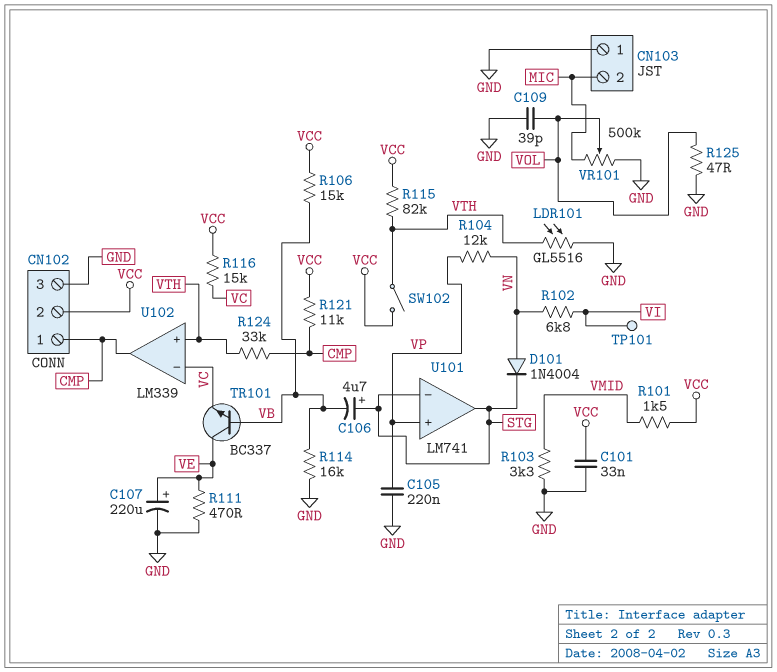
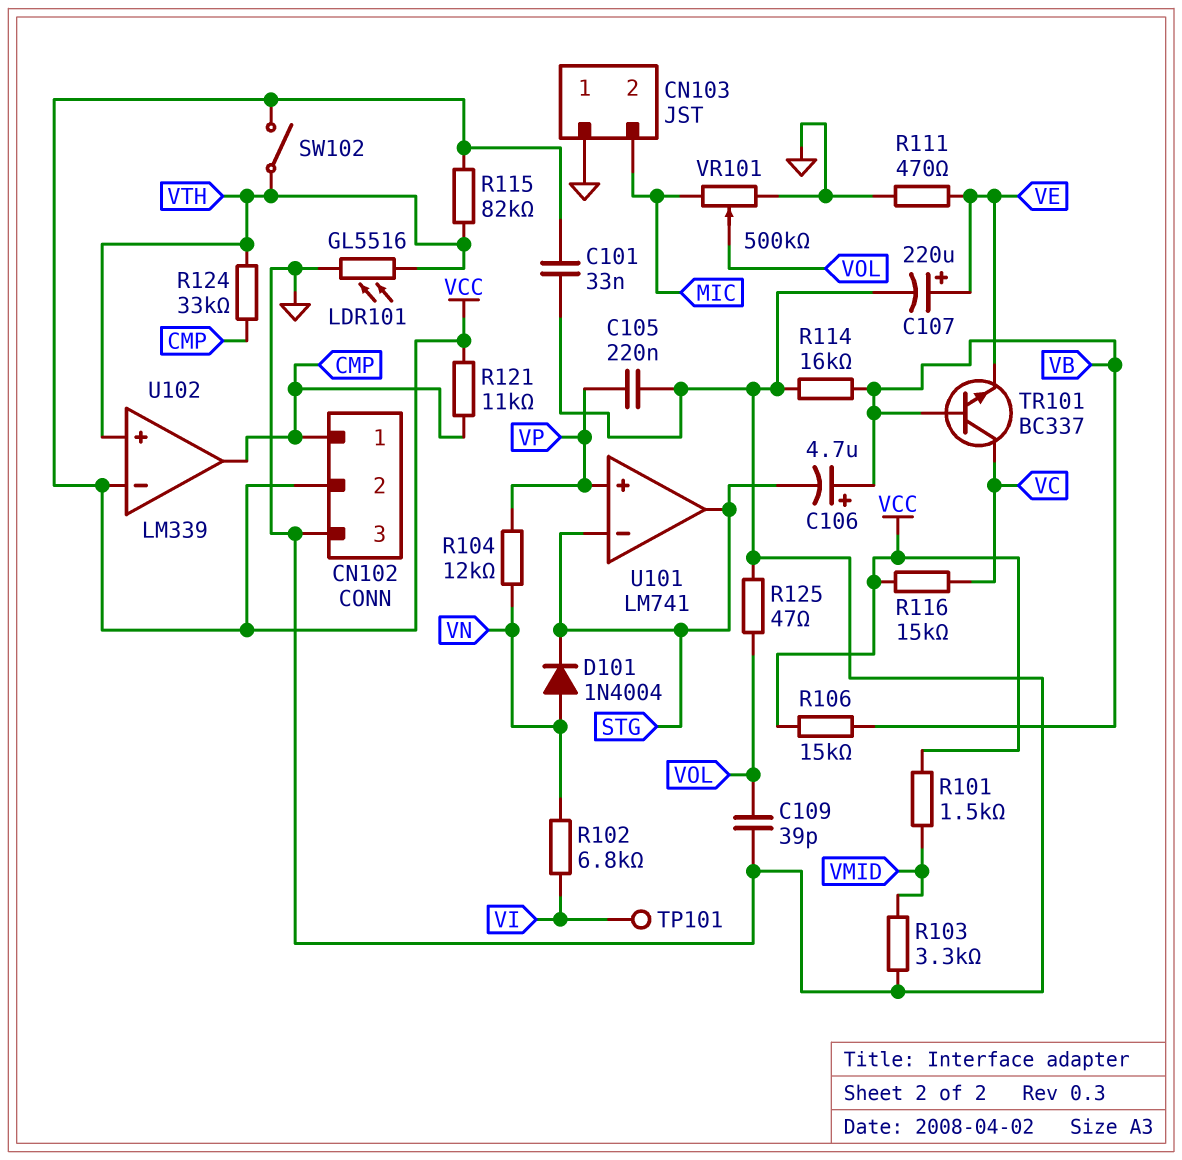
C106: 4.7uF (plus STG, minus VB) -> 4.7uF (plus VB, minus STG)
TR101: NPN BC337 (B VB, C VE, E VC) -> NPN BC337 (B VB, C VC, E VE)
U102 pin in-: VC -> VCC

